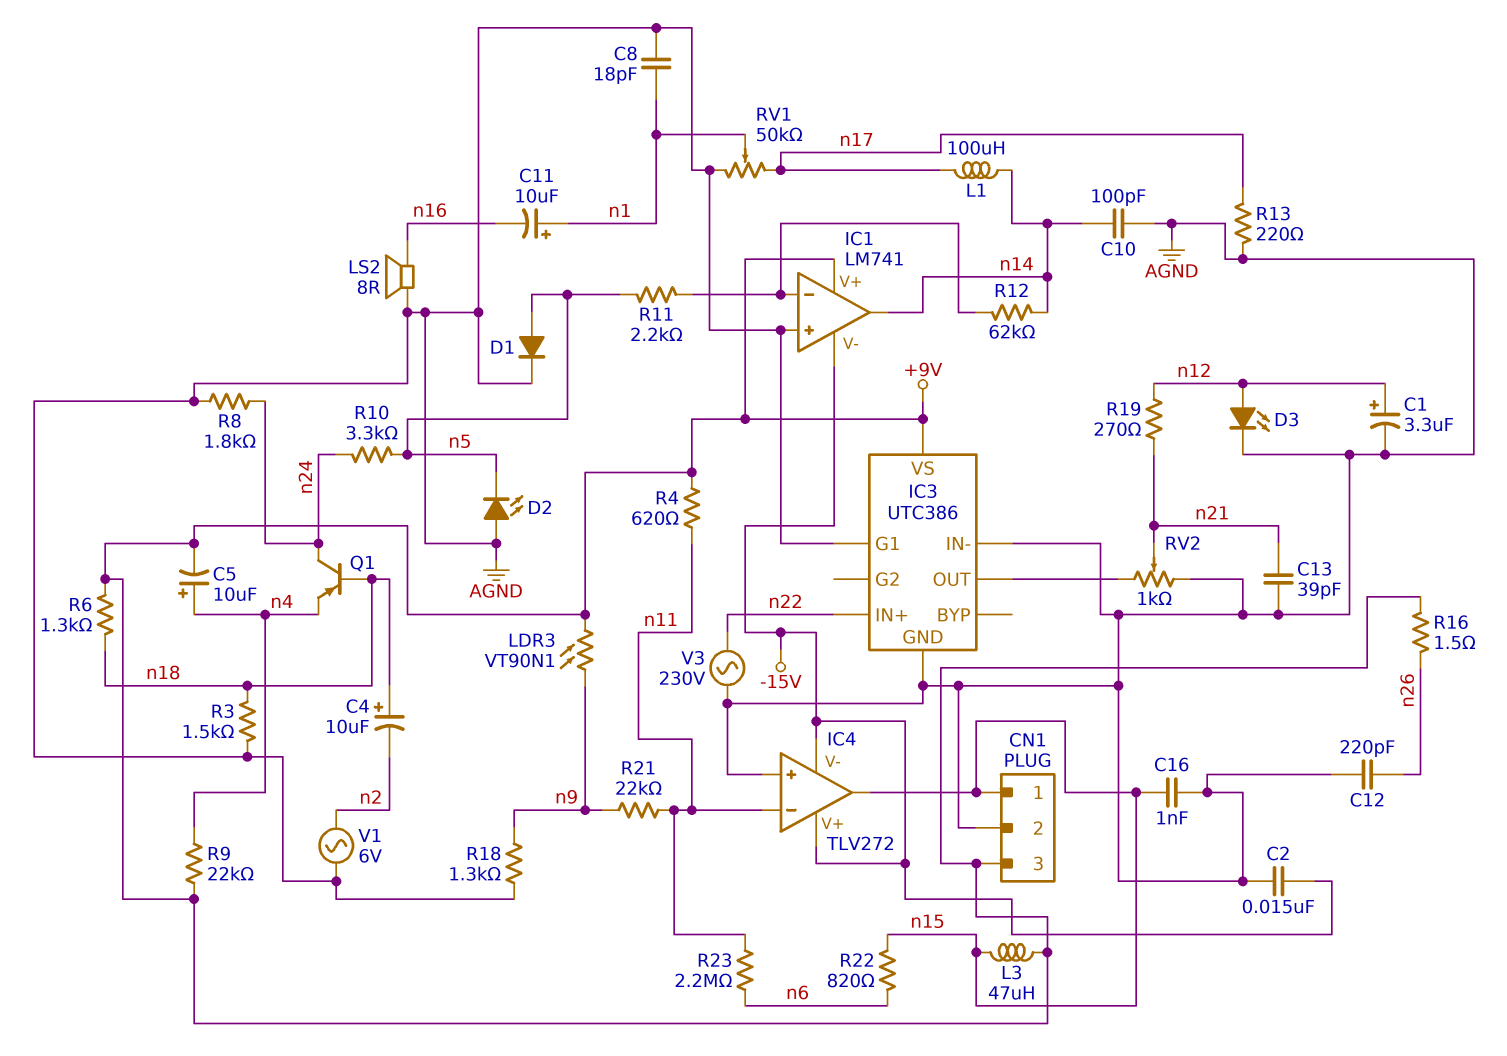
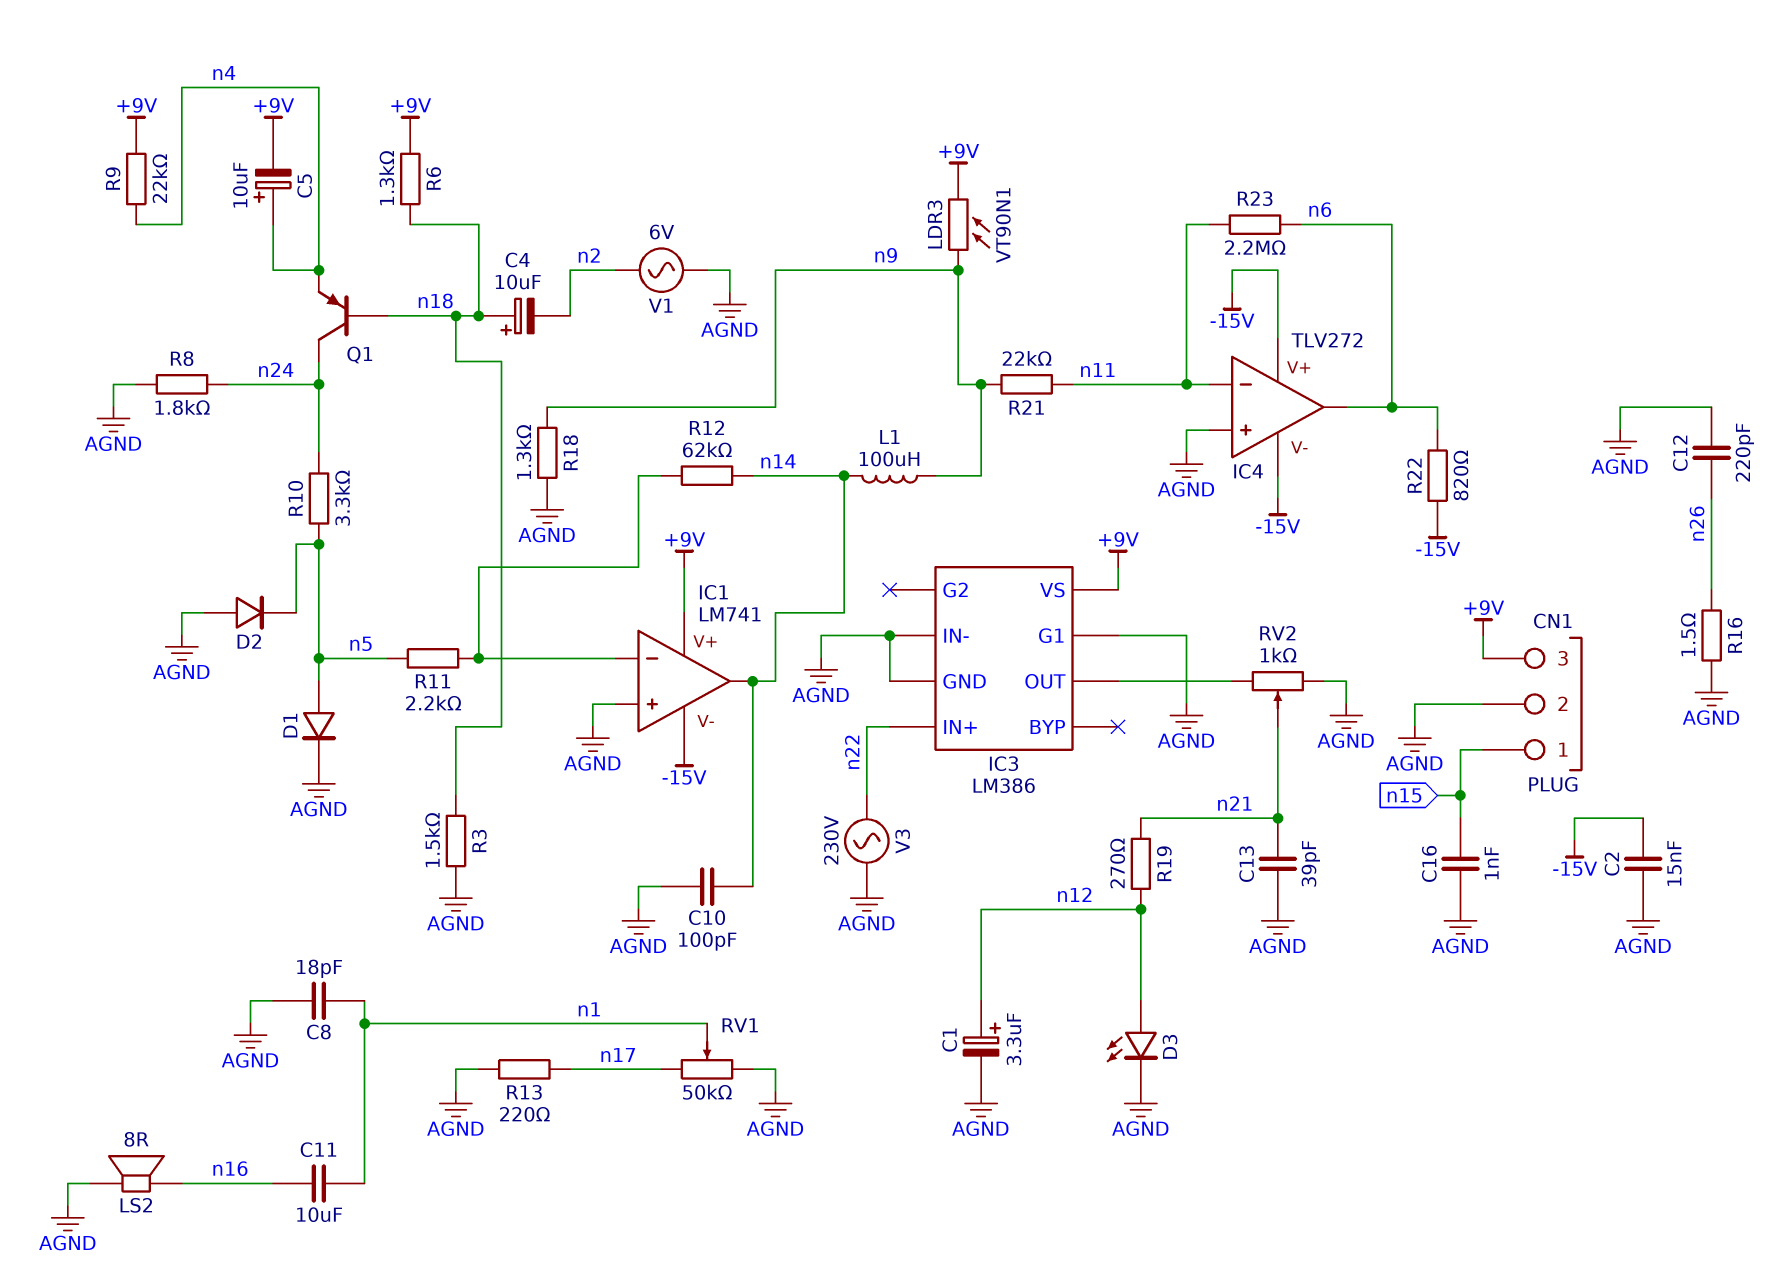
C11: 10uF (plus n1, minus n16) -> 10uF (n1, n16)
D2: LED (A AGND, K n5) -> diode (A AGND, K n5)
IC3: UTC386 -> LM386
IC4 pin out: n15 -> n6
L1: 100uH (n14, n17) -> 100uH (n9, n14)
L3: 47uH (+9V, n15) -> none
R4: 620 (+9V, n11) -> none
R16: 1.5 (+9V, n26) -> 1.5 (AGND, n26)
R22: 820 (n6, n15) -> 820 (-15V, n6)

